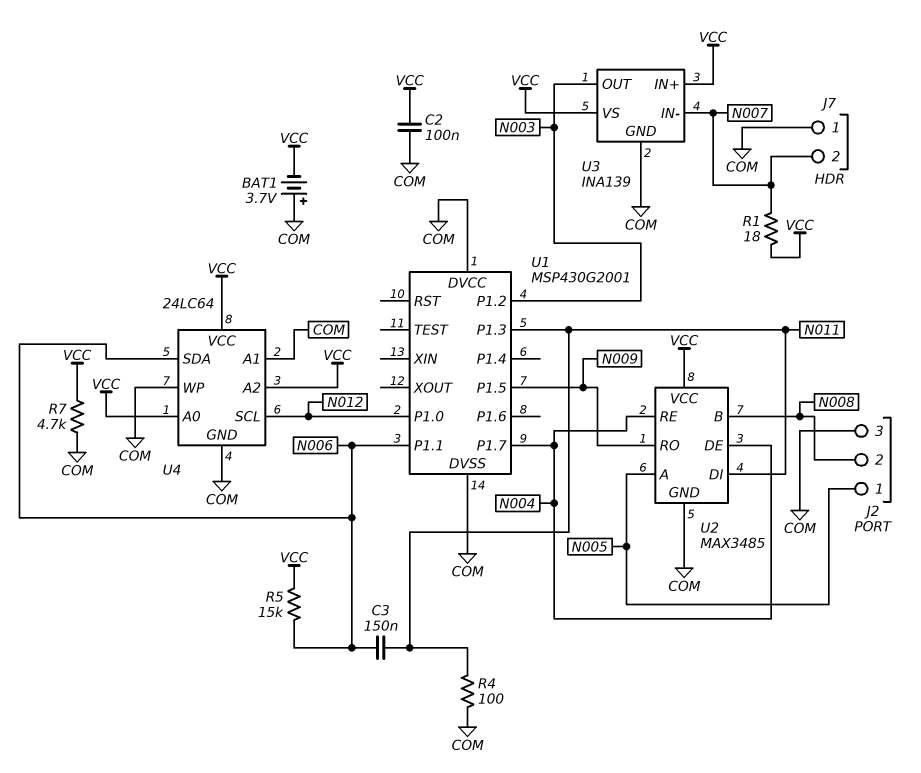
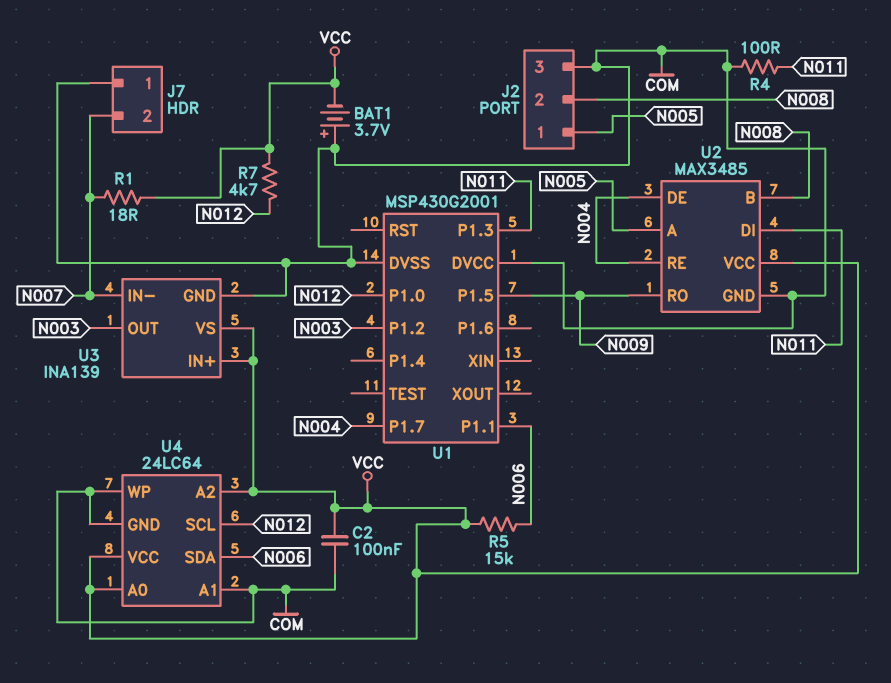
C3: 150nF (N006, N011) -> none
R7: 4.7k (COM, VCC) -> 4.7k (N012, VCC)

